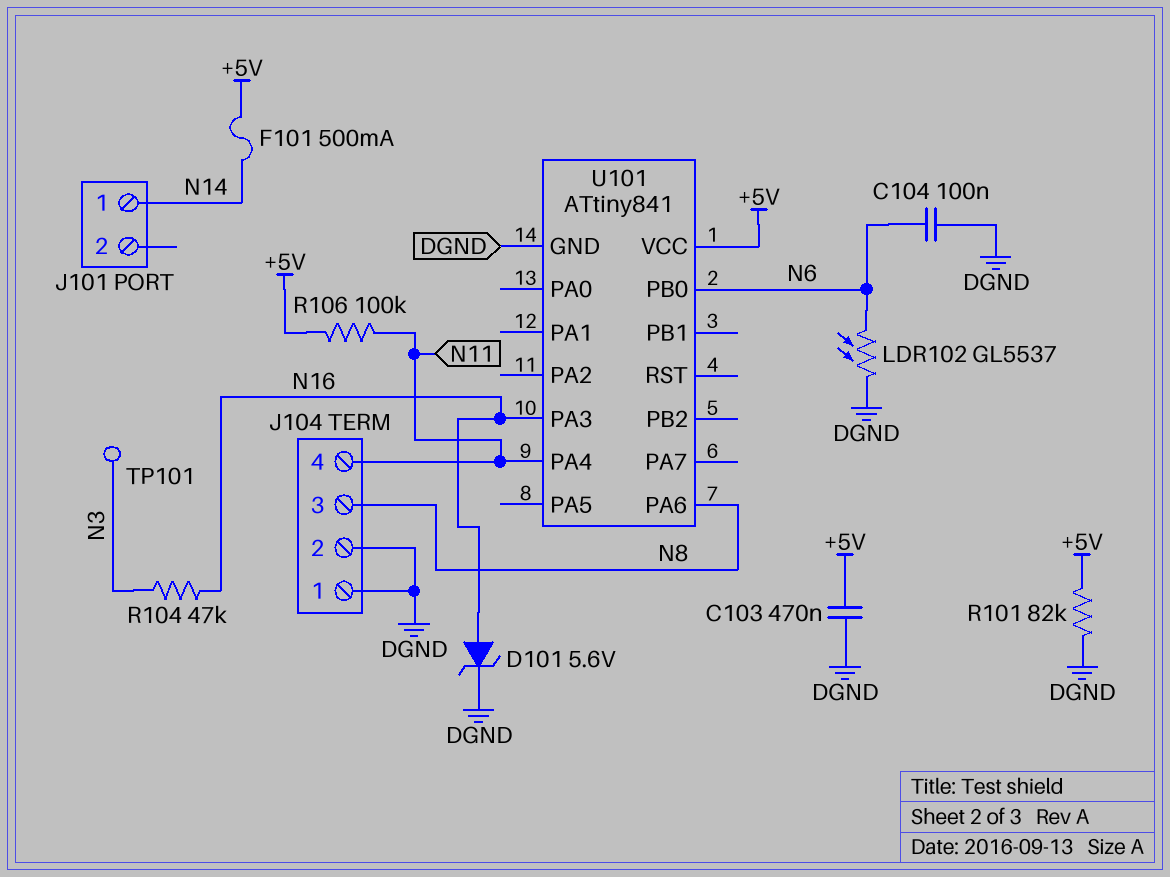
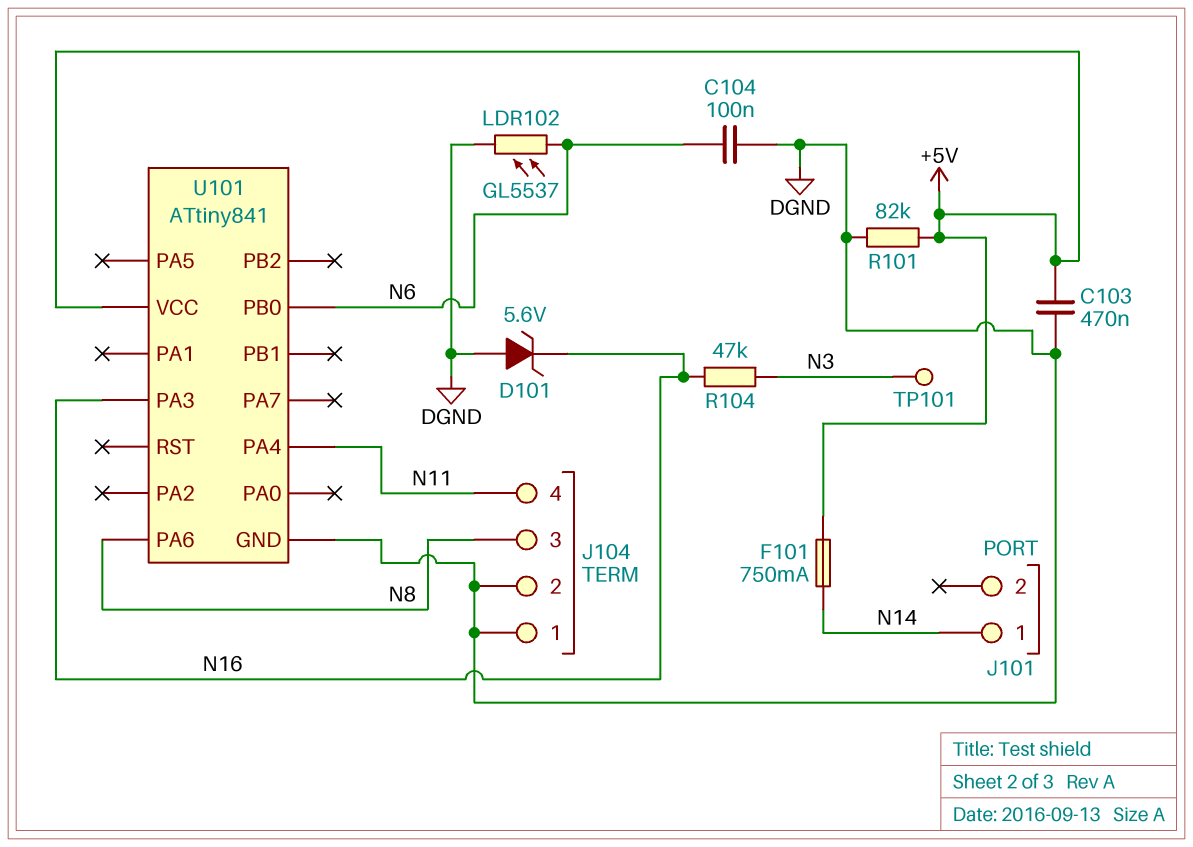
D101: zener 5.6V (A N16, K DGND) -> zener 5.6V (A DGND, K N16)
F101: 500mA (+5V, N14) -> 750mA (+5V, N14)
R106: 100k (+5V, N11) -> none

